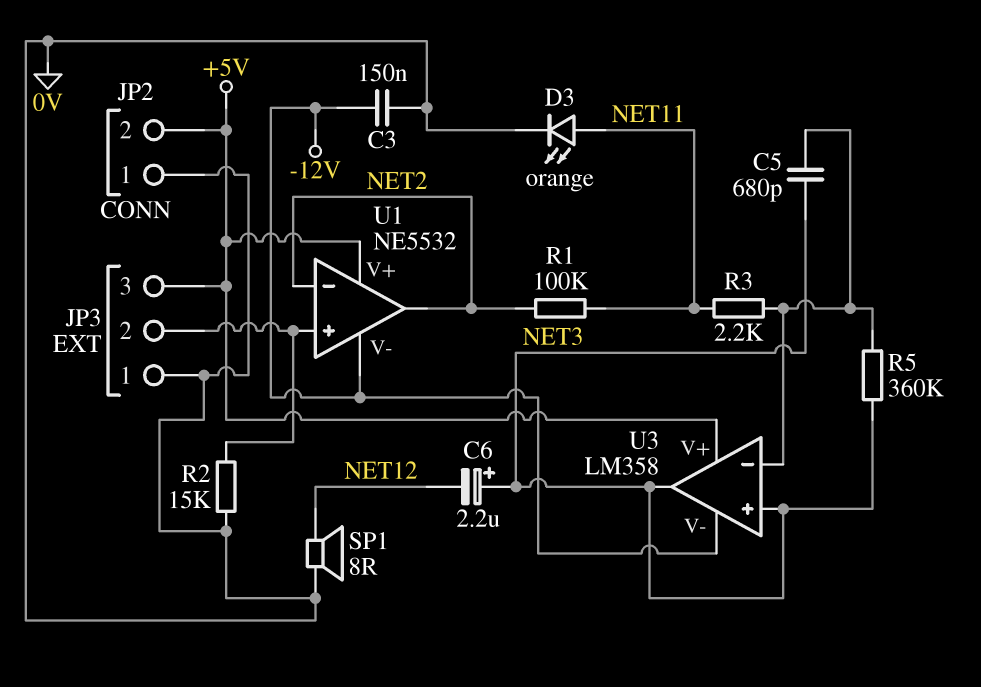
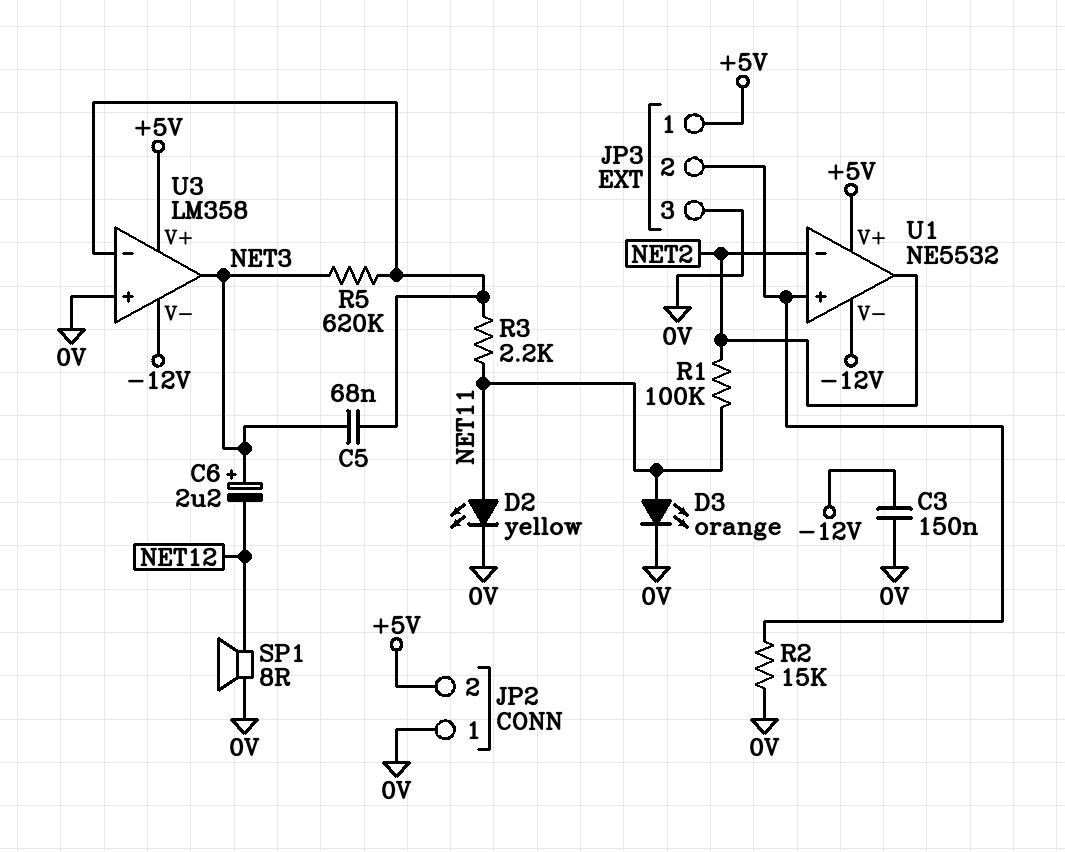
C5: 680pF (NET3, U3/in-) -> 68nF (NET3, U3/in-)
D2: none -> LED yellow (A NET11, K 0V)
JP3 pin 1: 0V -> +5V
JP3 pin 3: +5V -> 0V
R5: 360k (NET3, U3/in-) -> 620k (NET3, U3/in-)
U3 pin in+: NET3 -> 0V

